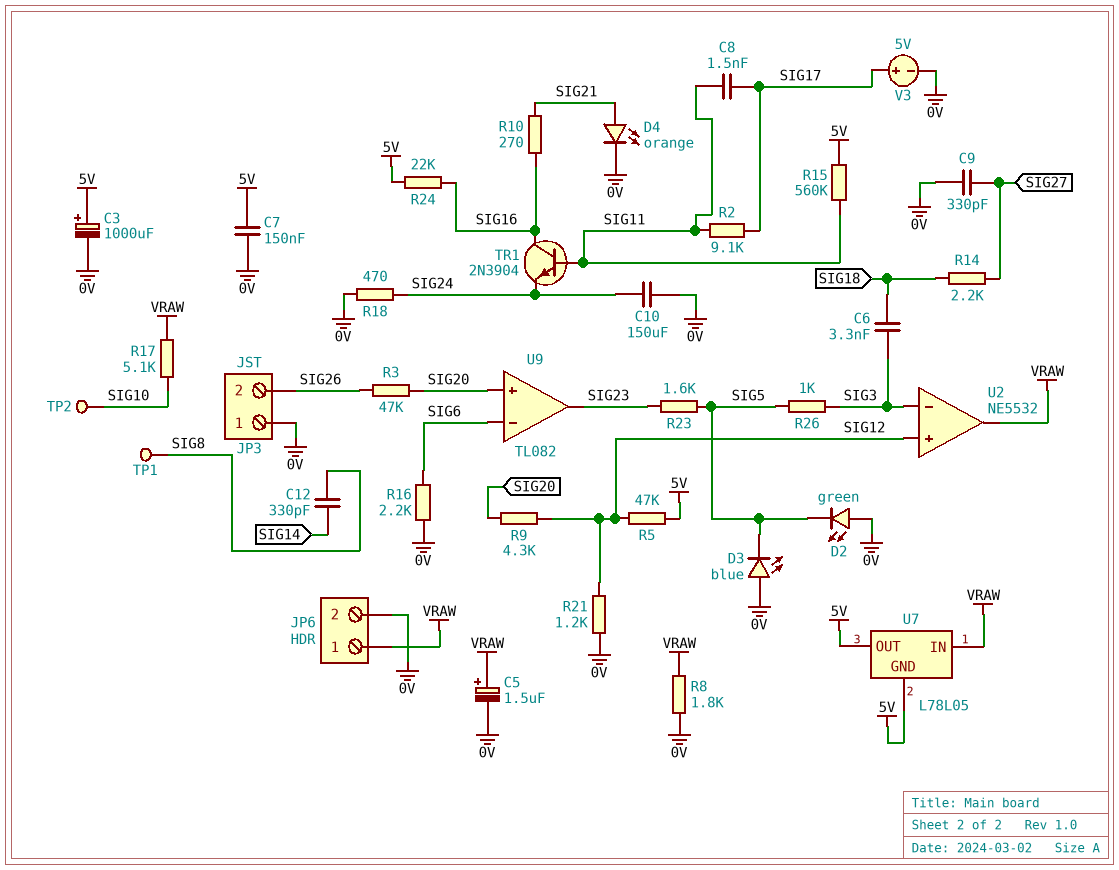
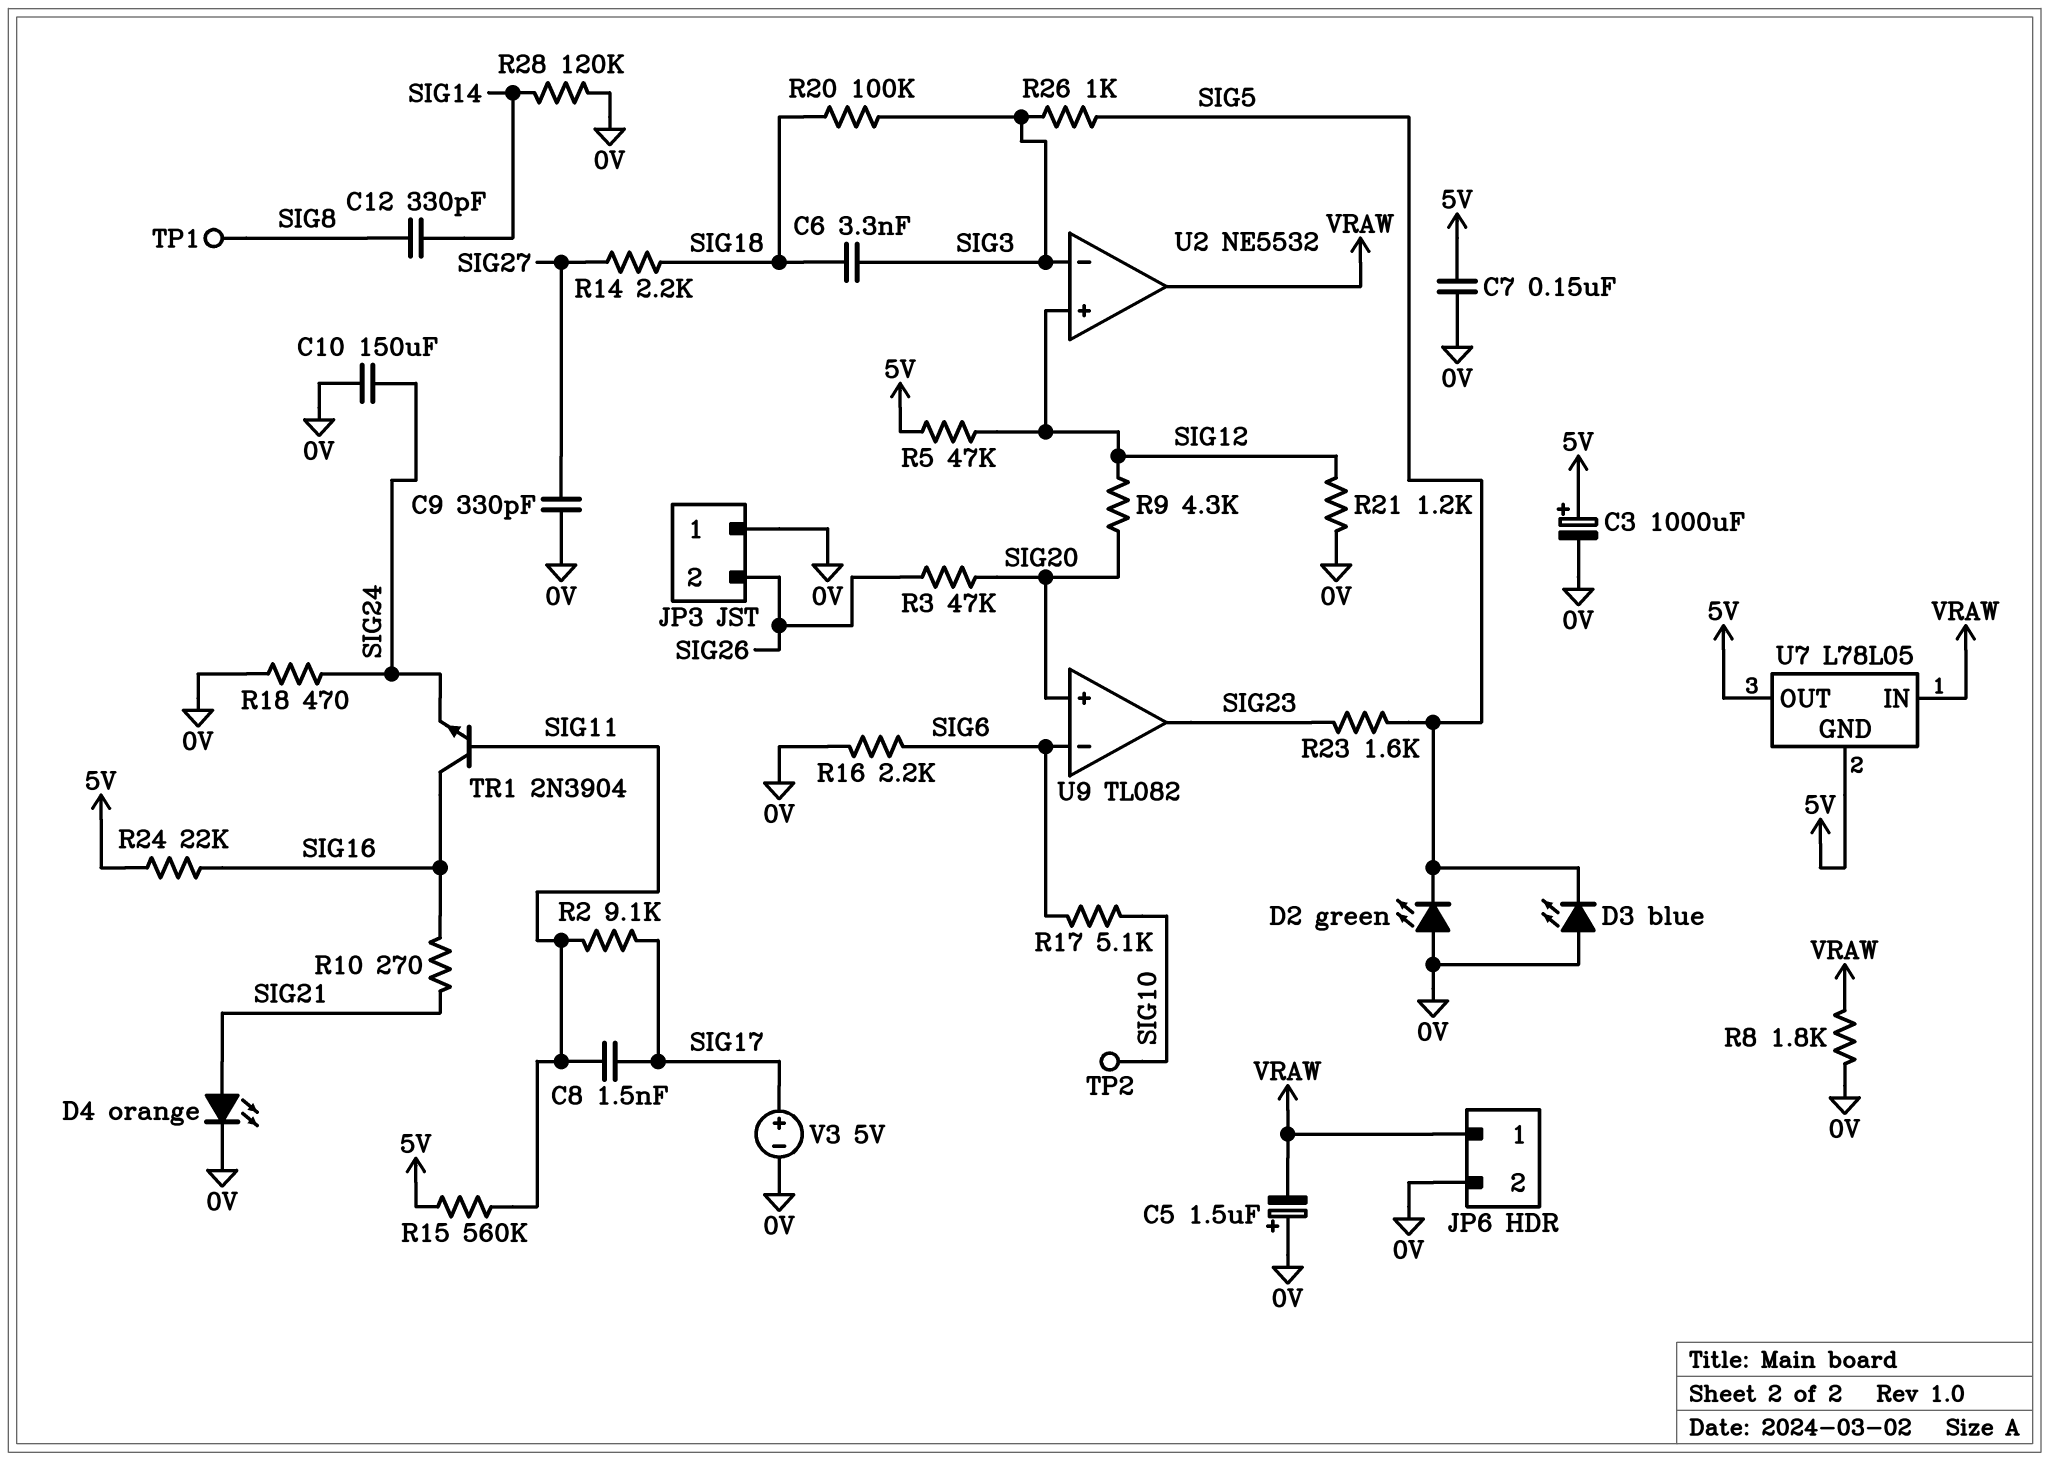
C5: 1.5uF (plus VRAW, minus 0V) -> 1.5uF (plus 0V, minus VRAW)
R17: 5.1k (SIG10, VRAW) -> 5.1k (SIG6, SIG10)
R20: none -> 100k (SIG3, SIG18)
R28: none -> 120k (0V, SIG14)

